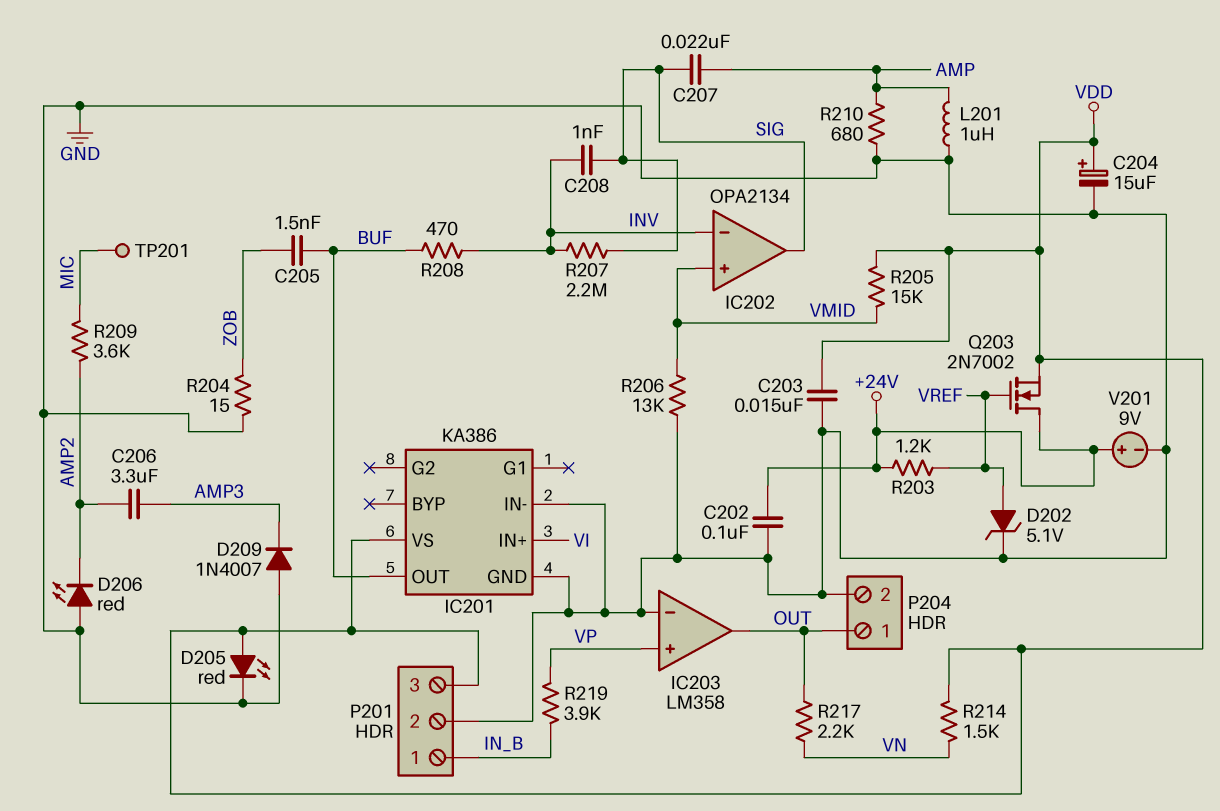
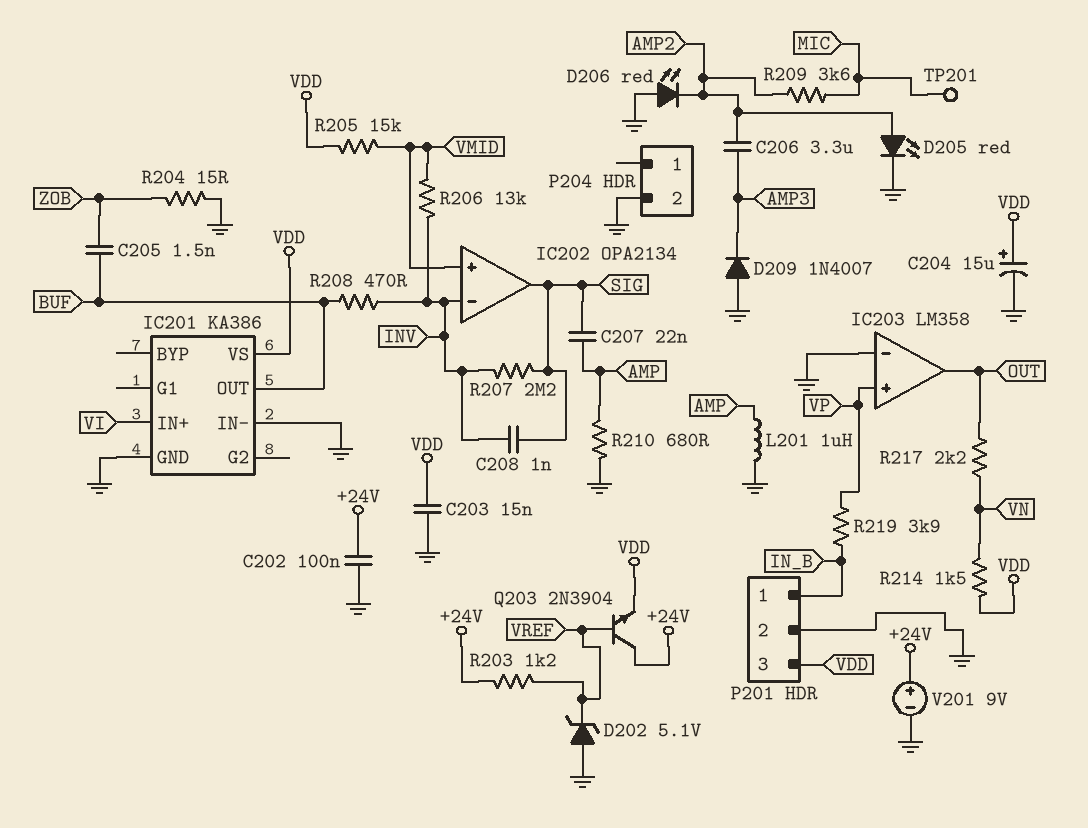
D202: zener 5.1V (A VREF, K GND) -> zener 5.1V (A GND, K VREF)
D205: LED red (A VDD, K GND) -> LED red (A AMP2, K GND)
P204 pin 1: OUT -> none
Q203: NMOS 2N7002 (G VREF, D +24V, S VDD) -> NPN 2N3904 (B VREF, C +24V, E VDD)
R206: 13k (GND, VMID) -> 13k (INV, VMID)

